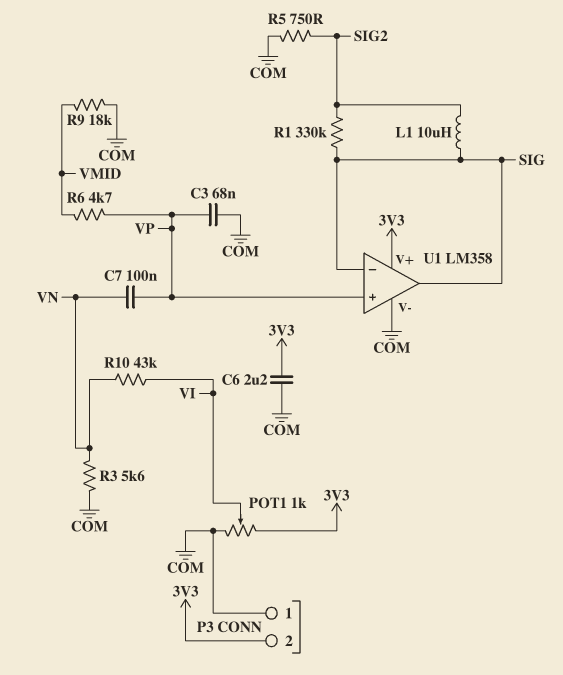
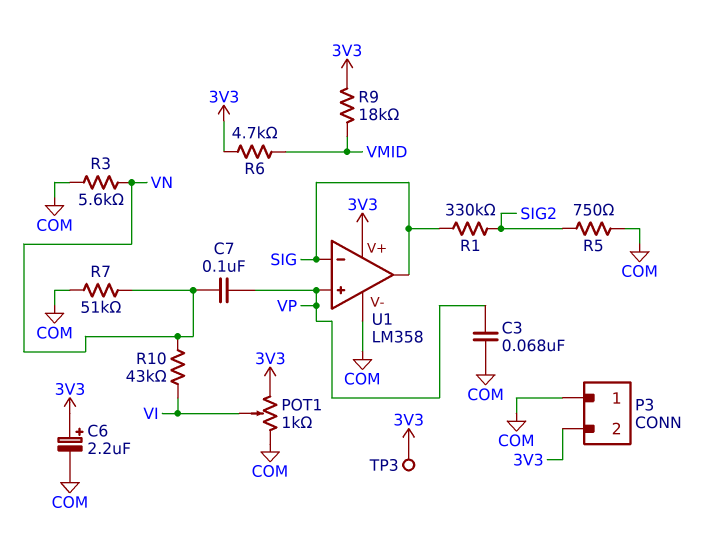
C6: 2.2uF (3V3, COM) -> 2.2uF (plus 3V3, minus COM)
L1: 10uH (SIG, SIG2) -> none
R6: 4.7k (VMID, VP) -> 4.7k (3V3, VMID)
R7: none -> 51k (COM, VN)
R9: 18k (COM, VMID) -> 18k (3V3, VMID)
TP3: none -> test point (3V3)

